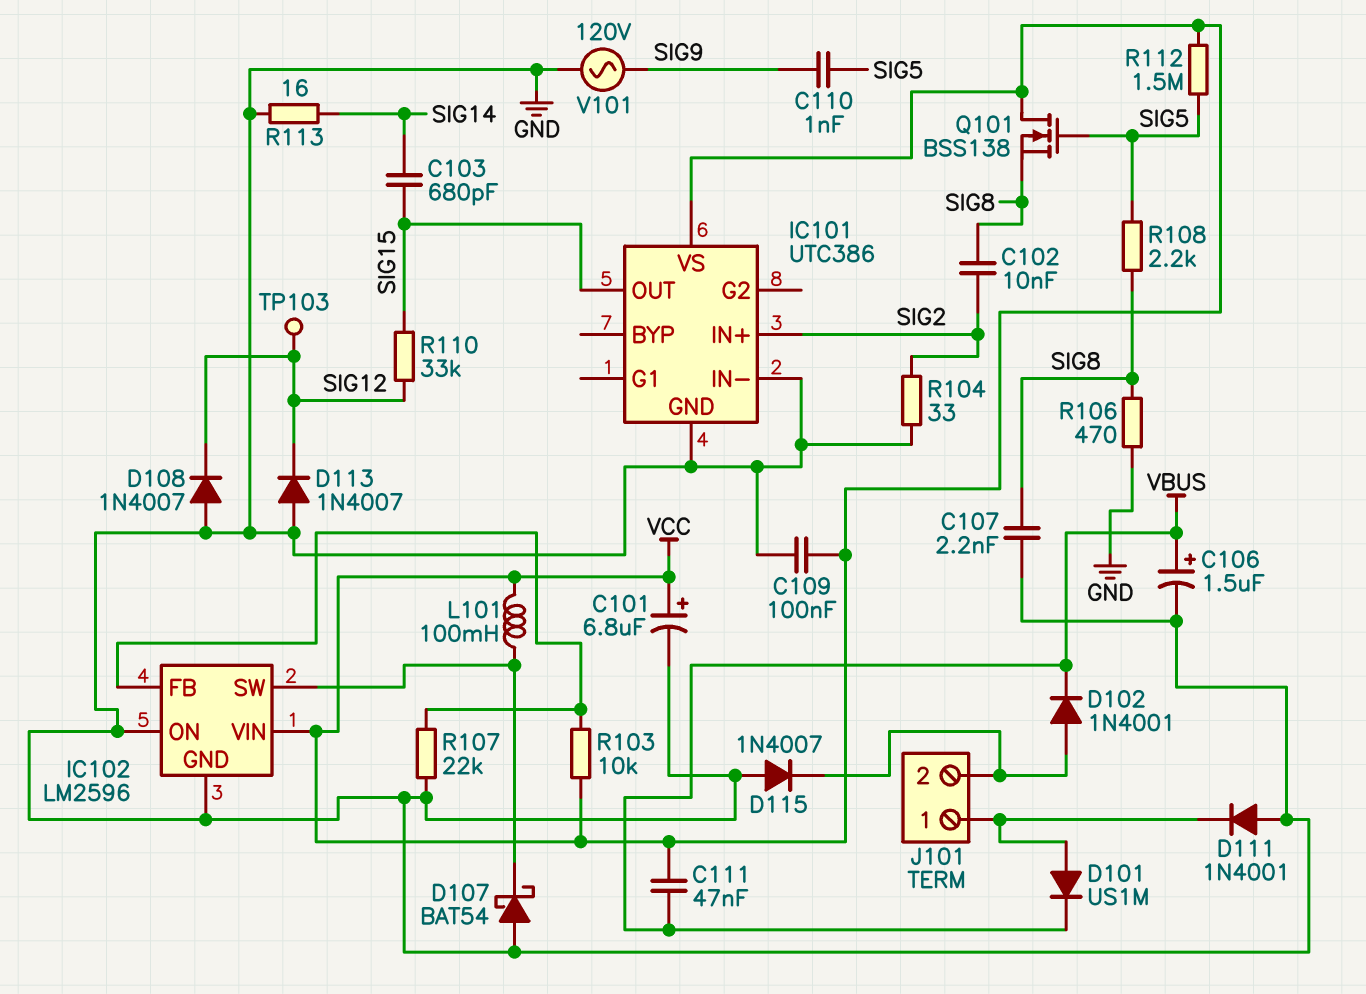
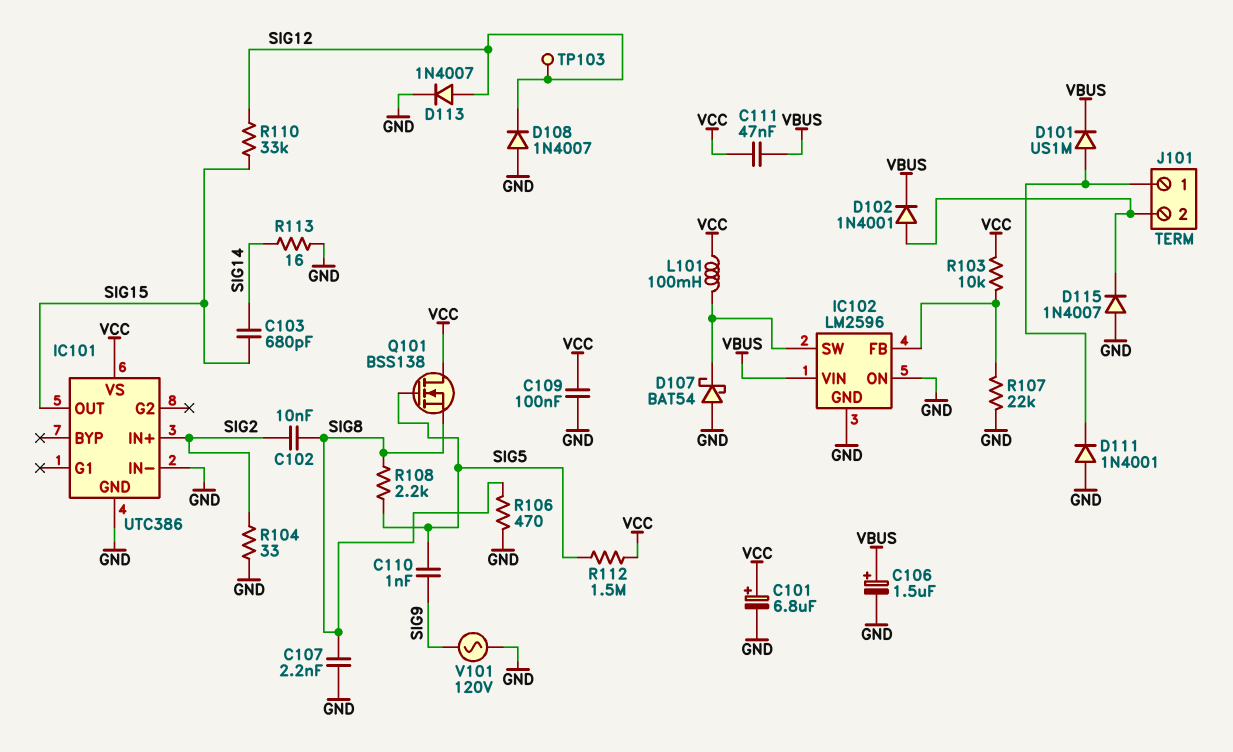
D113: diode 1N4007 (A GND, K SIG12) -> diode 1N4007 (A SIG12, K GND)
IC102 pin VIN: VCC -> VBUS

